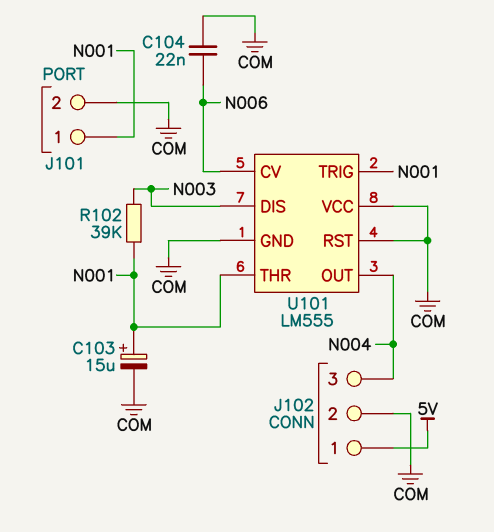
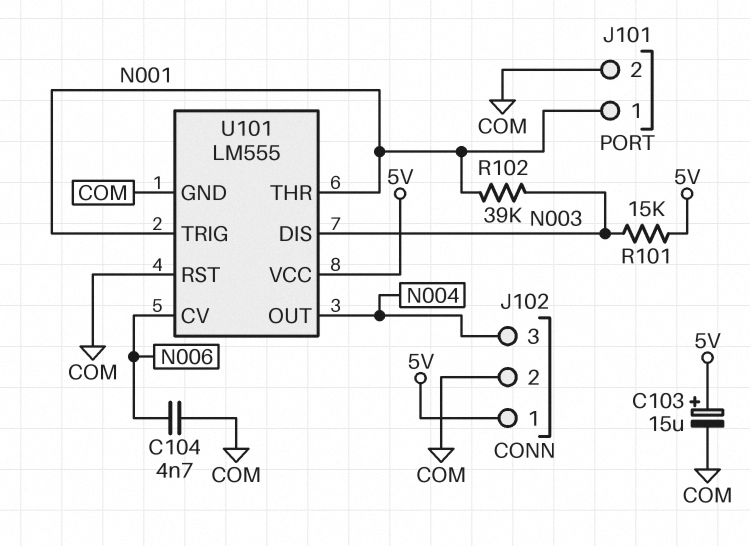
C103: 15uF (plus N001, minus COM) -> 15uF (plus 5V, minus COM)
C104: 22nF (COM, N006) -> 4.7nF (COM, N006)
R101: none -> 15k (5V, N003)
U101 pin VCC: COM -> 5V

